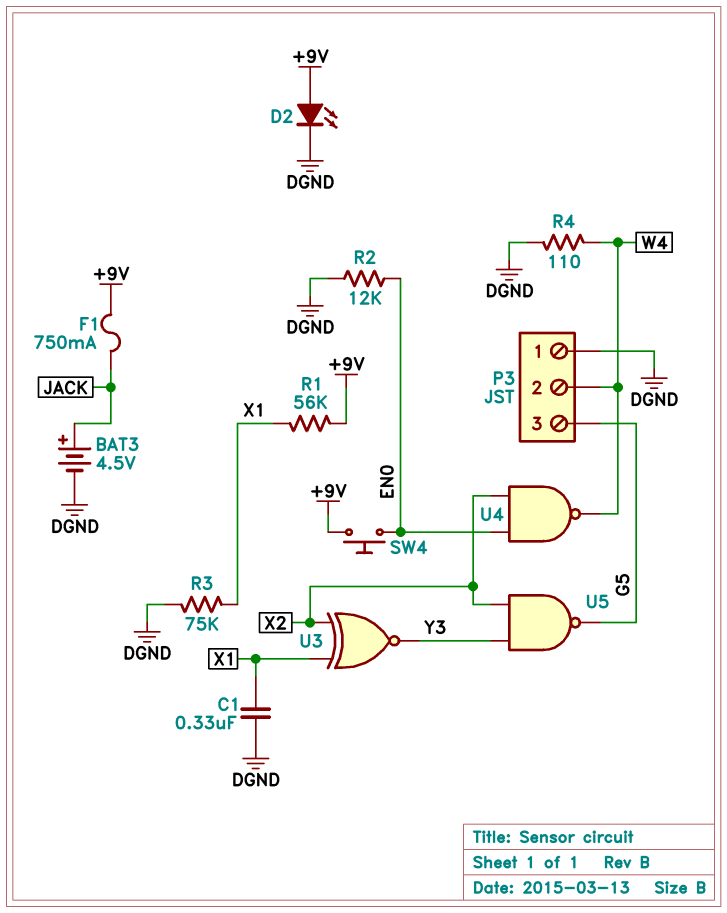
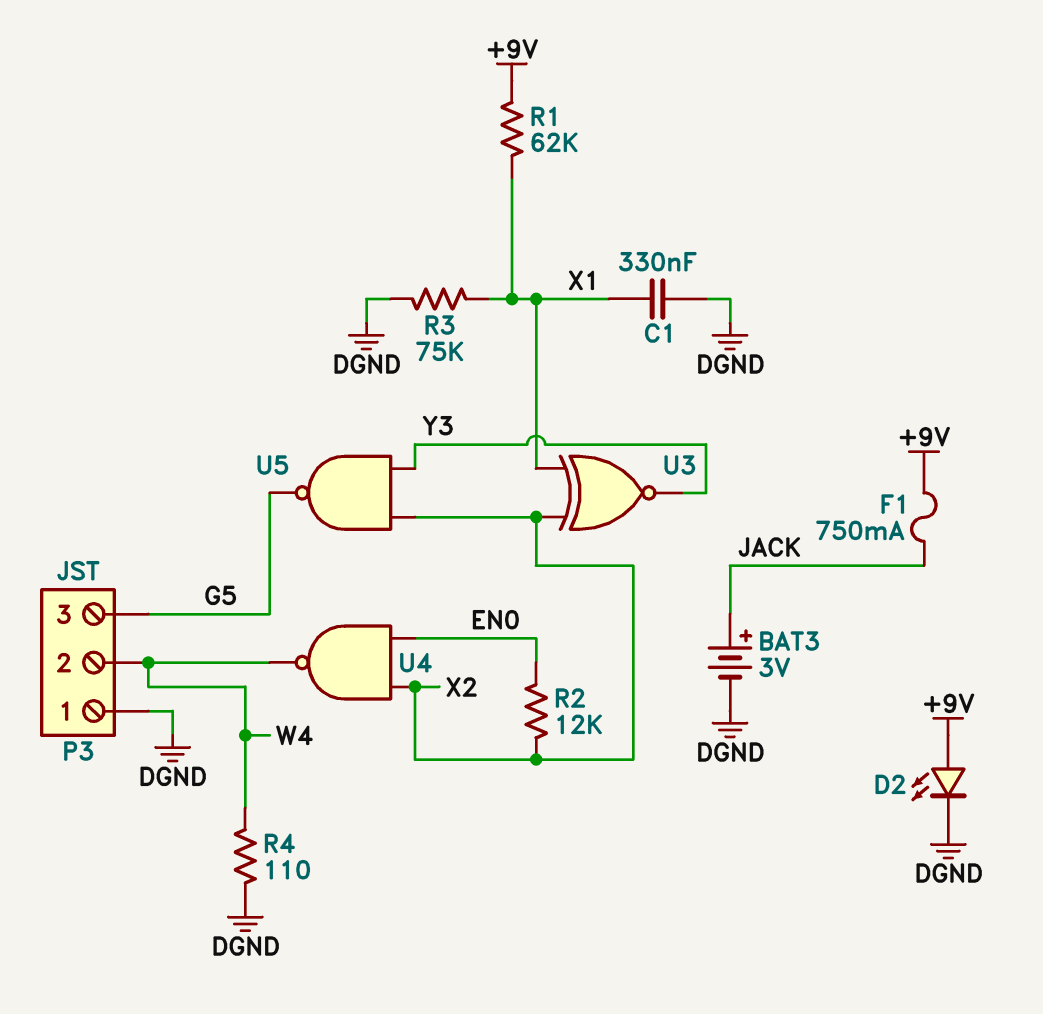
BAT3: 4.5V (plus JACK, minus DGND) -> 3V (plus JACK, minus DGND)
R1: 56k (+9V, X1) -> 62k (+9V, X1)
R2: 12k (DGND, EN0) -> 12k (EN0, X2)
SW4: button (+9V, EN0) -> none

